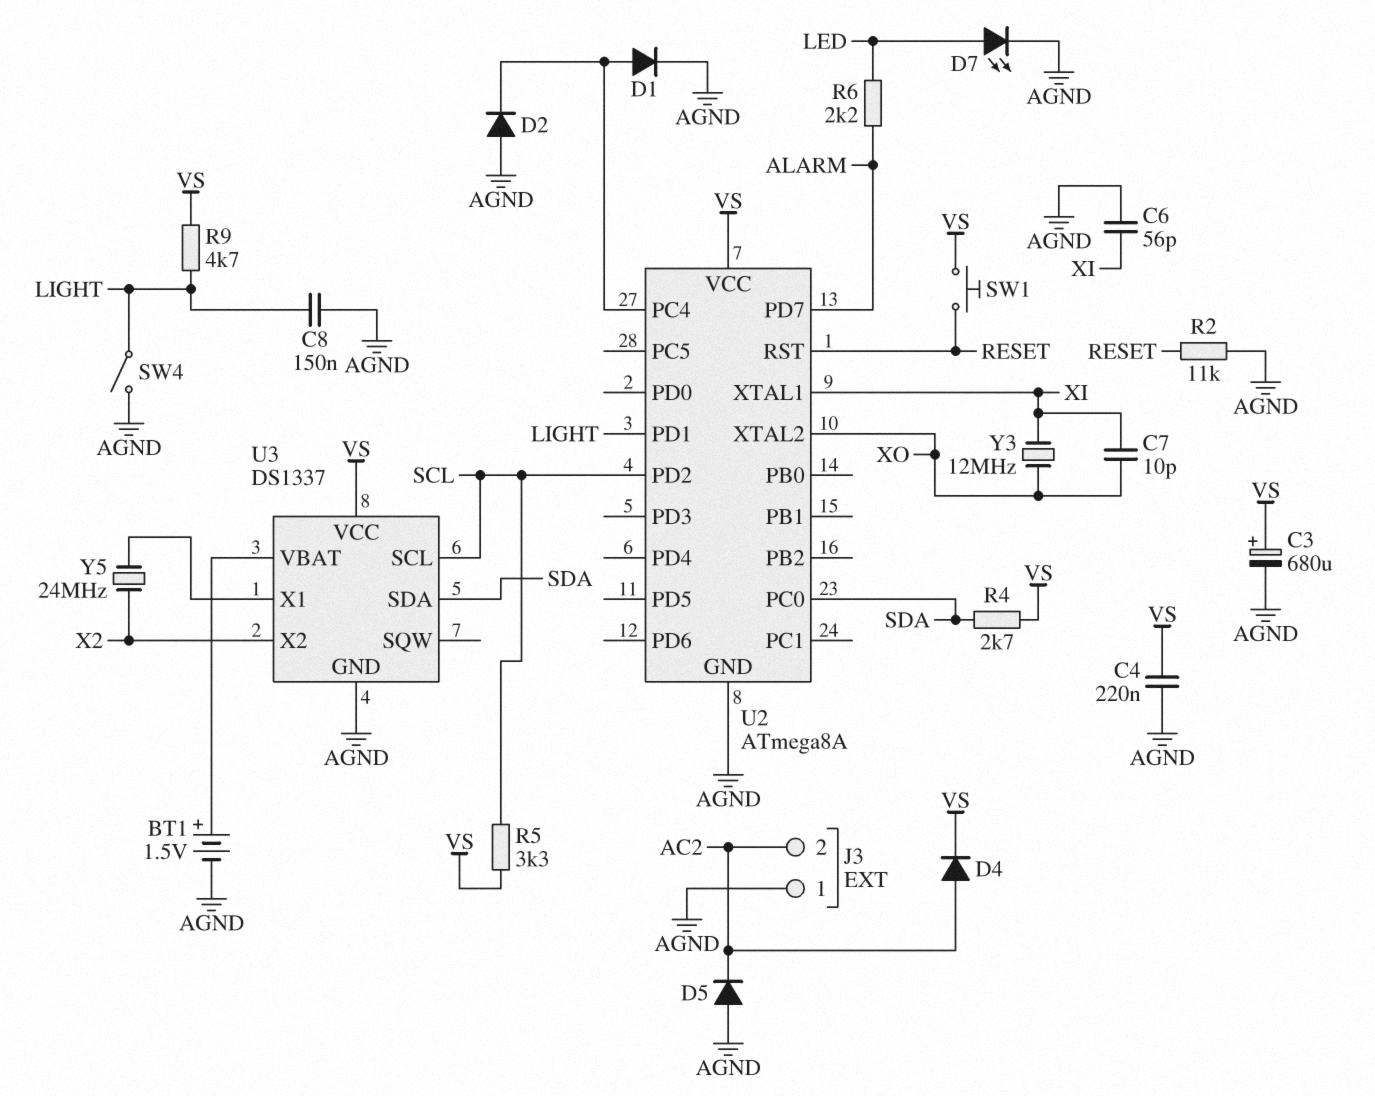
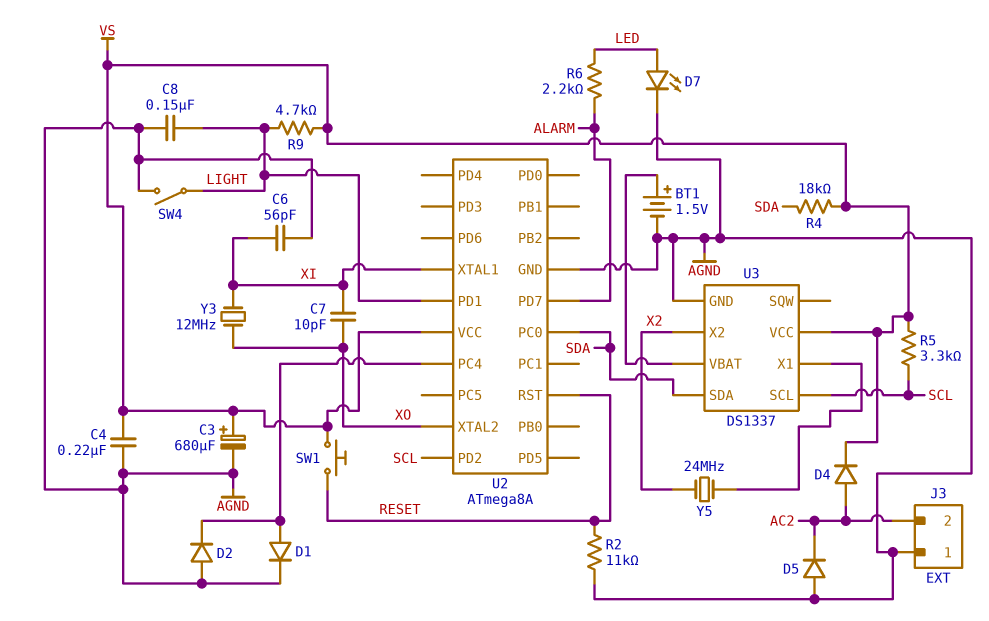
R4: 2.7k (SDA, VS) -> 18k (SDA, VS)

